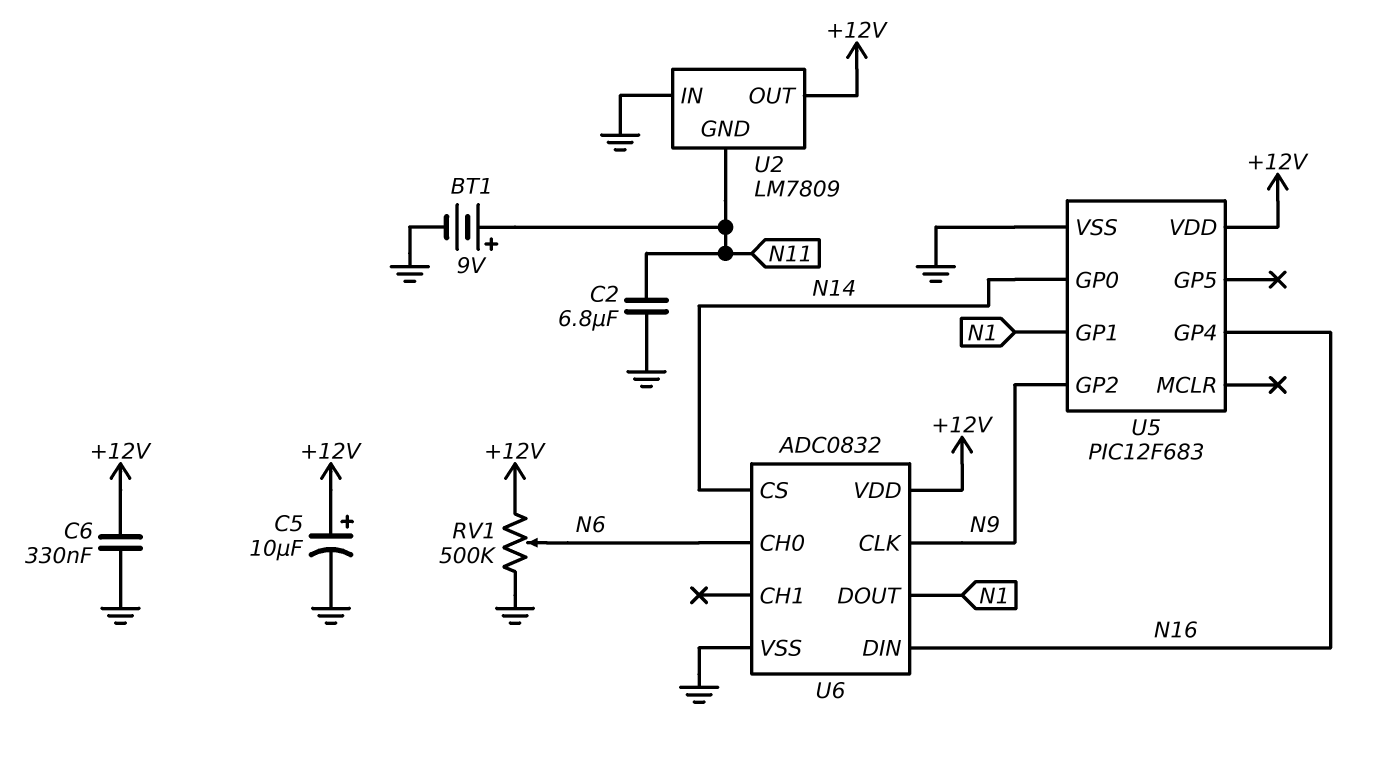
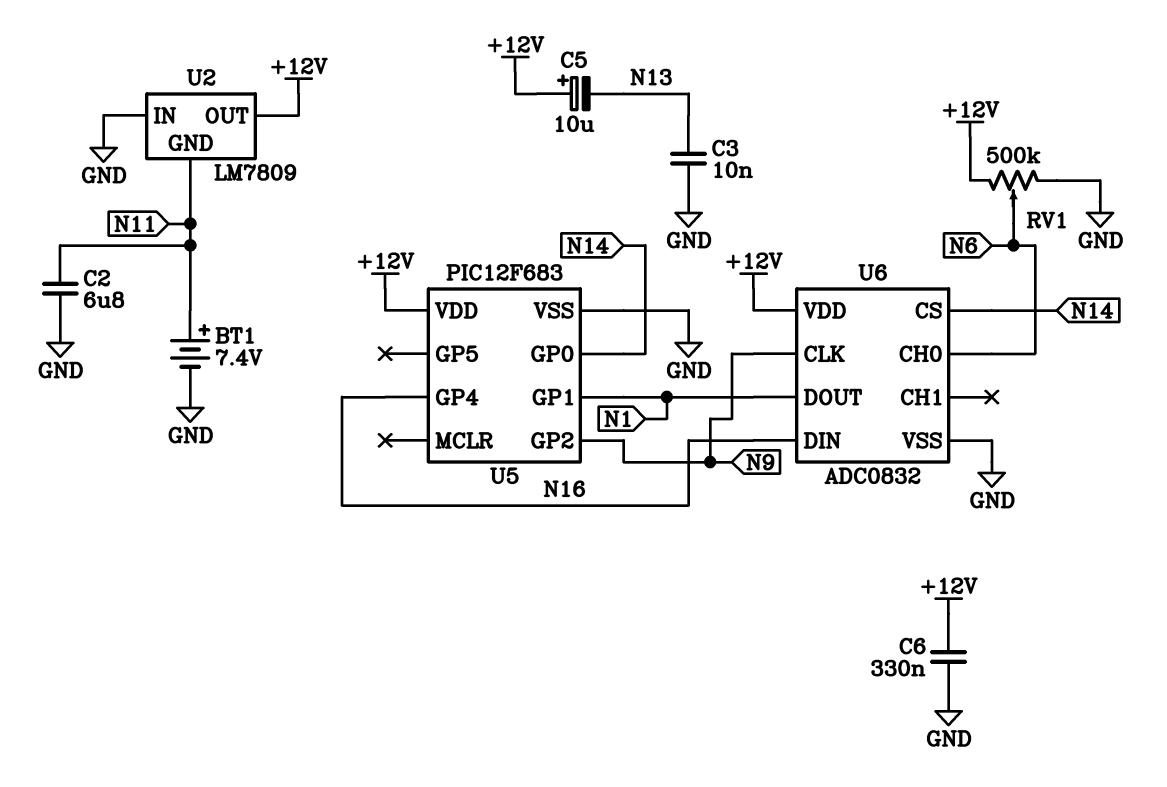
BT1: 9V (plus N11, minus GND) -> 7.4V (plus N11, minus GND)
C3: none -> 10nF (GND, N13)
C5: 10uF (plus +12V, minus GND) -> 10uF (plus +12V, minus N13)

